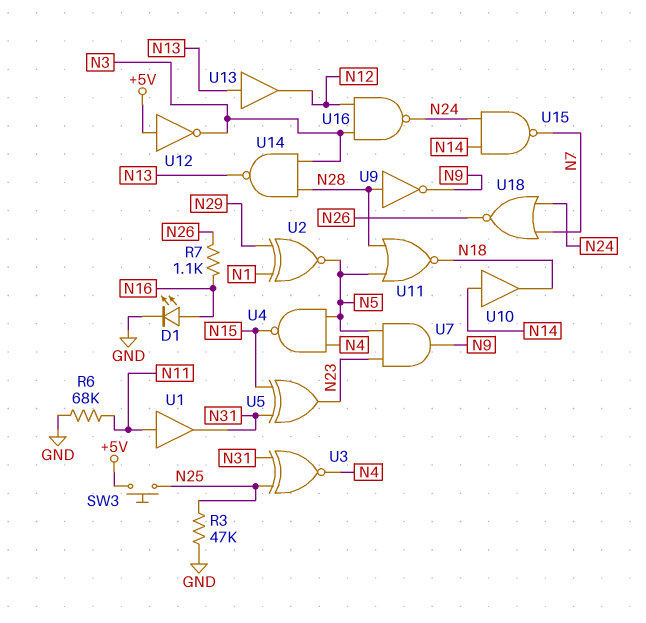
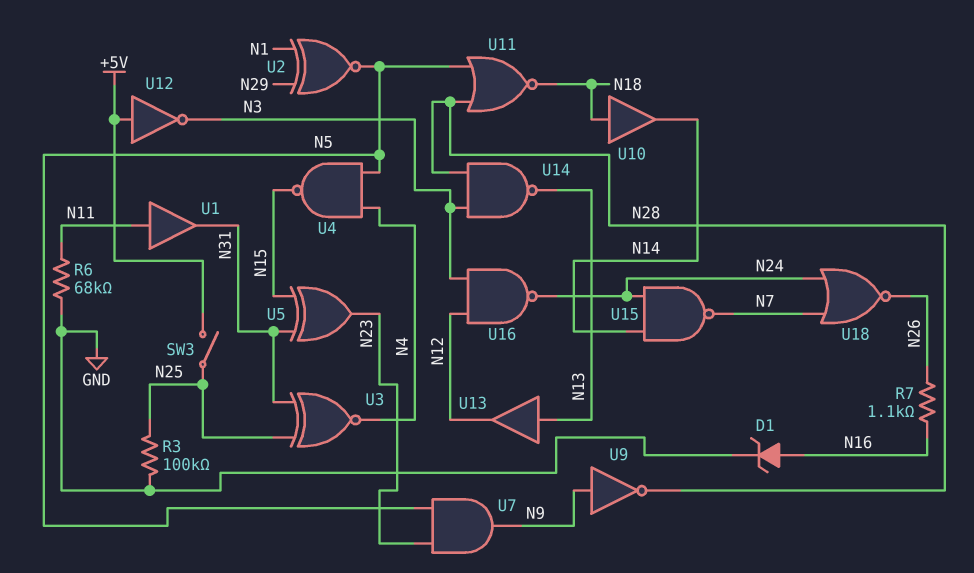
D1: LED (A N16, K GND) -> zener (A N16, K GND)
R3: 47k (GND, N25) -> 100k (GND, N25)
SW3: button (+5V, N25) -> switch (+5V, N25)
U9: NOT (in N28, out N9) -> NOT (in N9, out N28)
U10: buffer (in N14, out N18) -> buffer (in N18, out N14)

